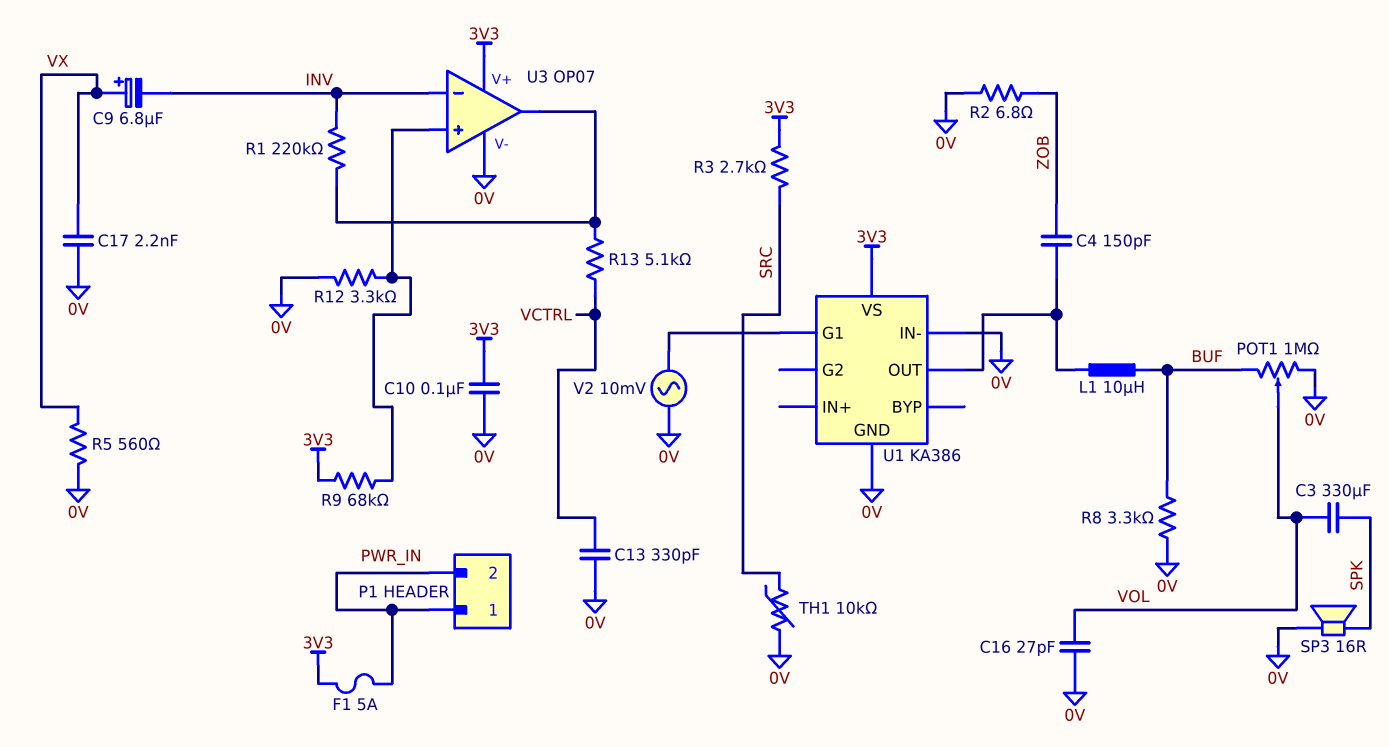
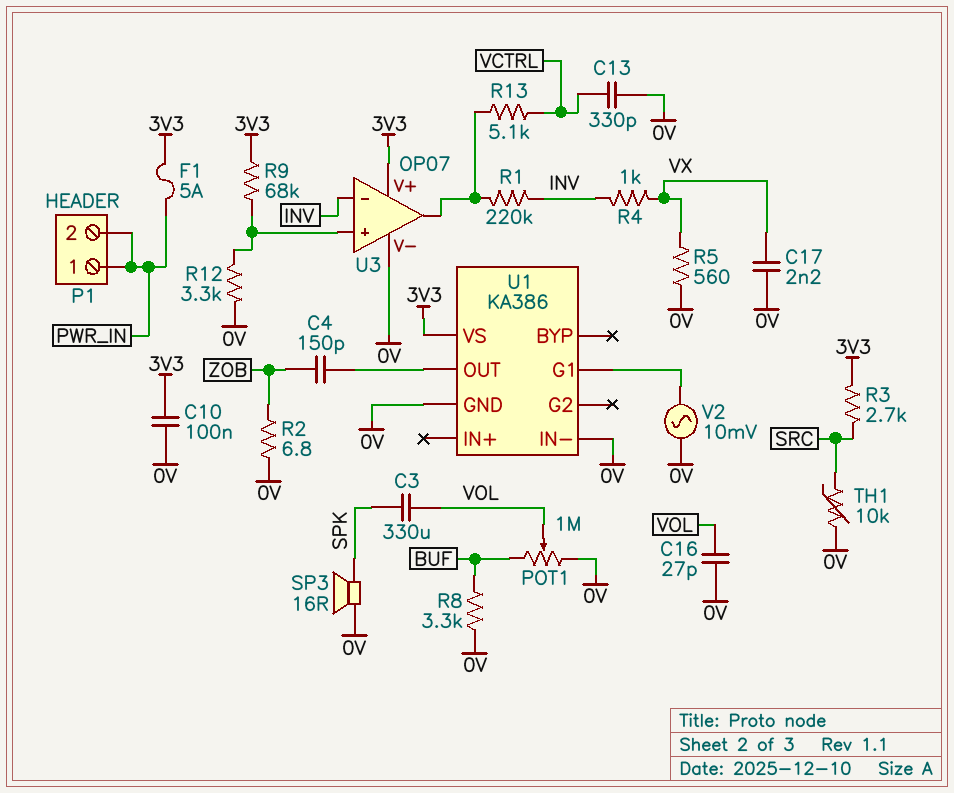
C9: 6.8uF (plus VX, minus INV) -> none
L1: 10uH (BUF, U1/OUT) -> none
R4: none -> 1k (INV, VX)

